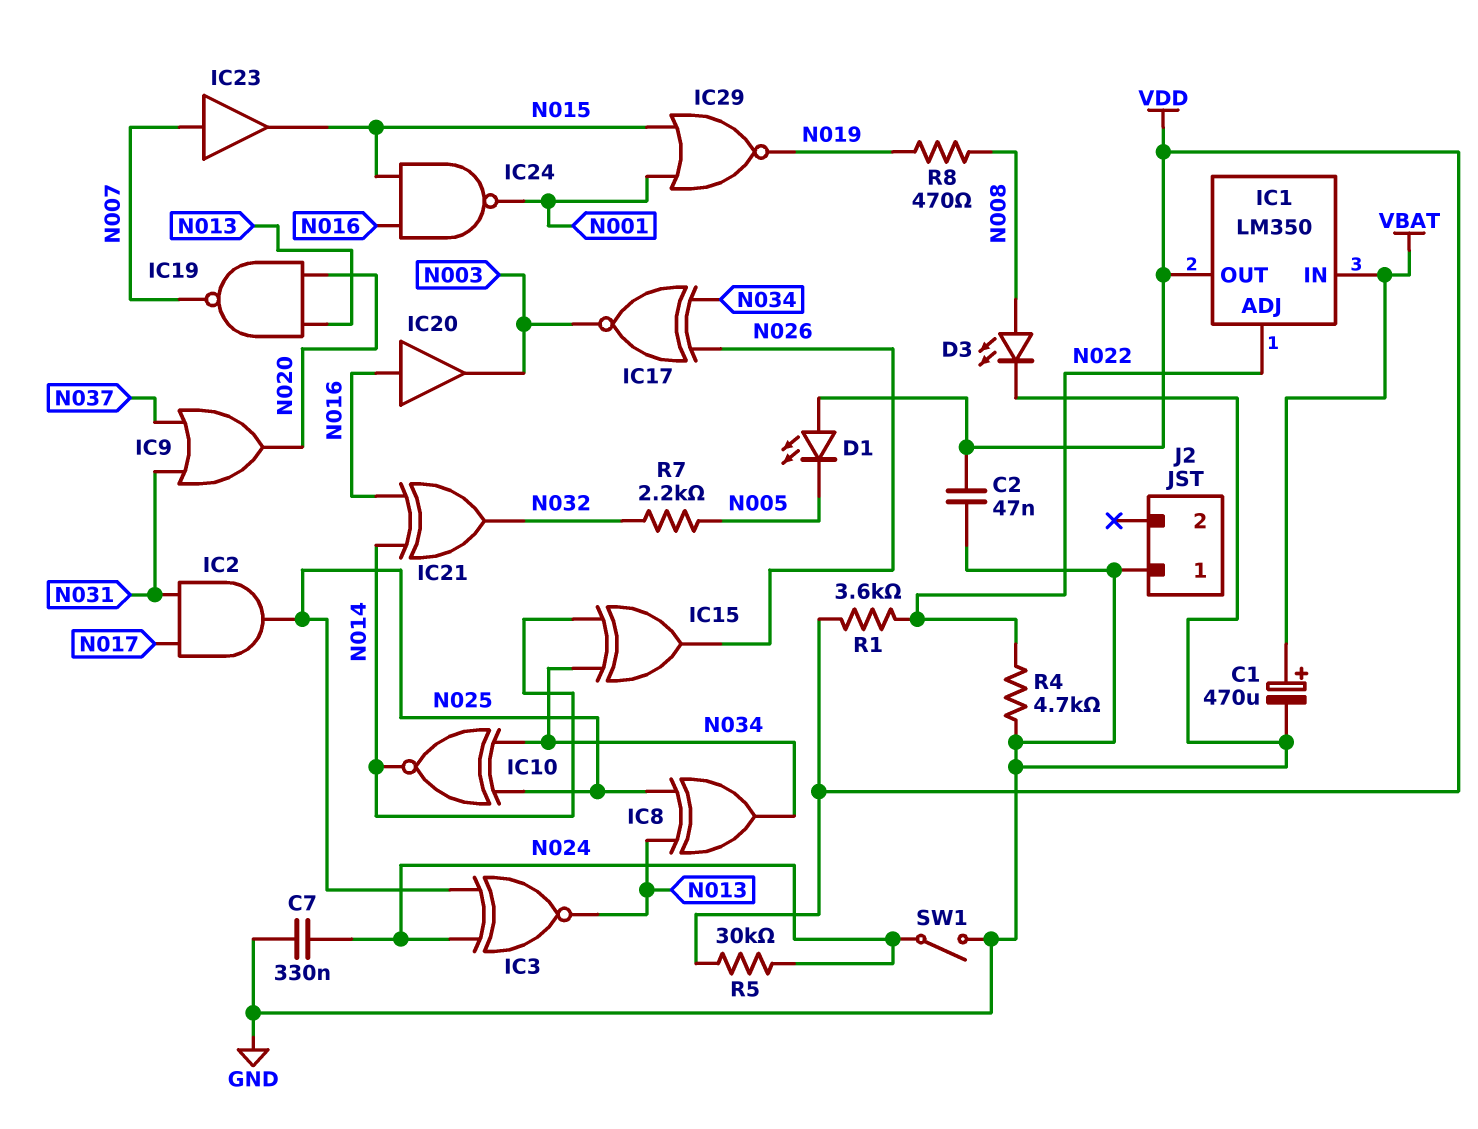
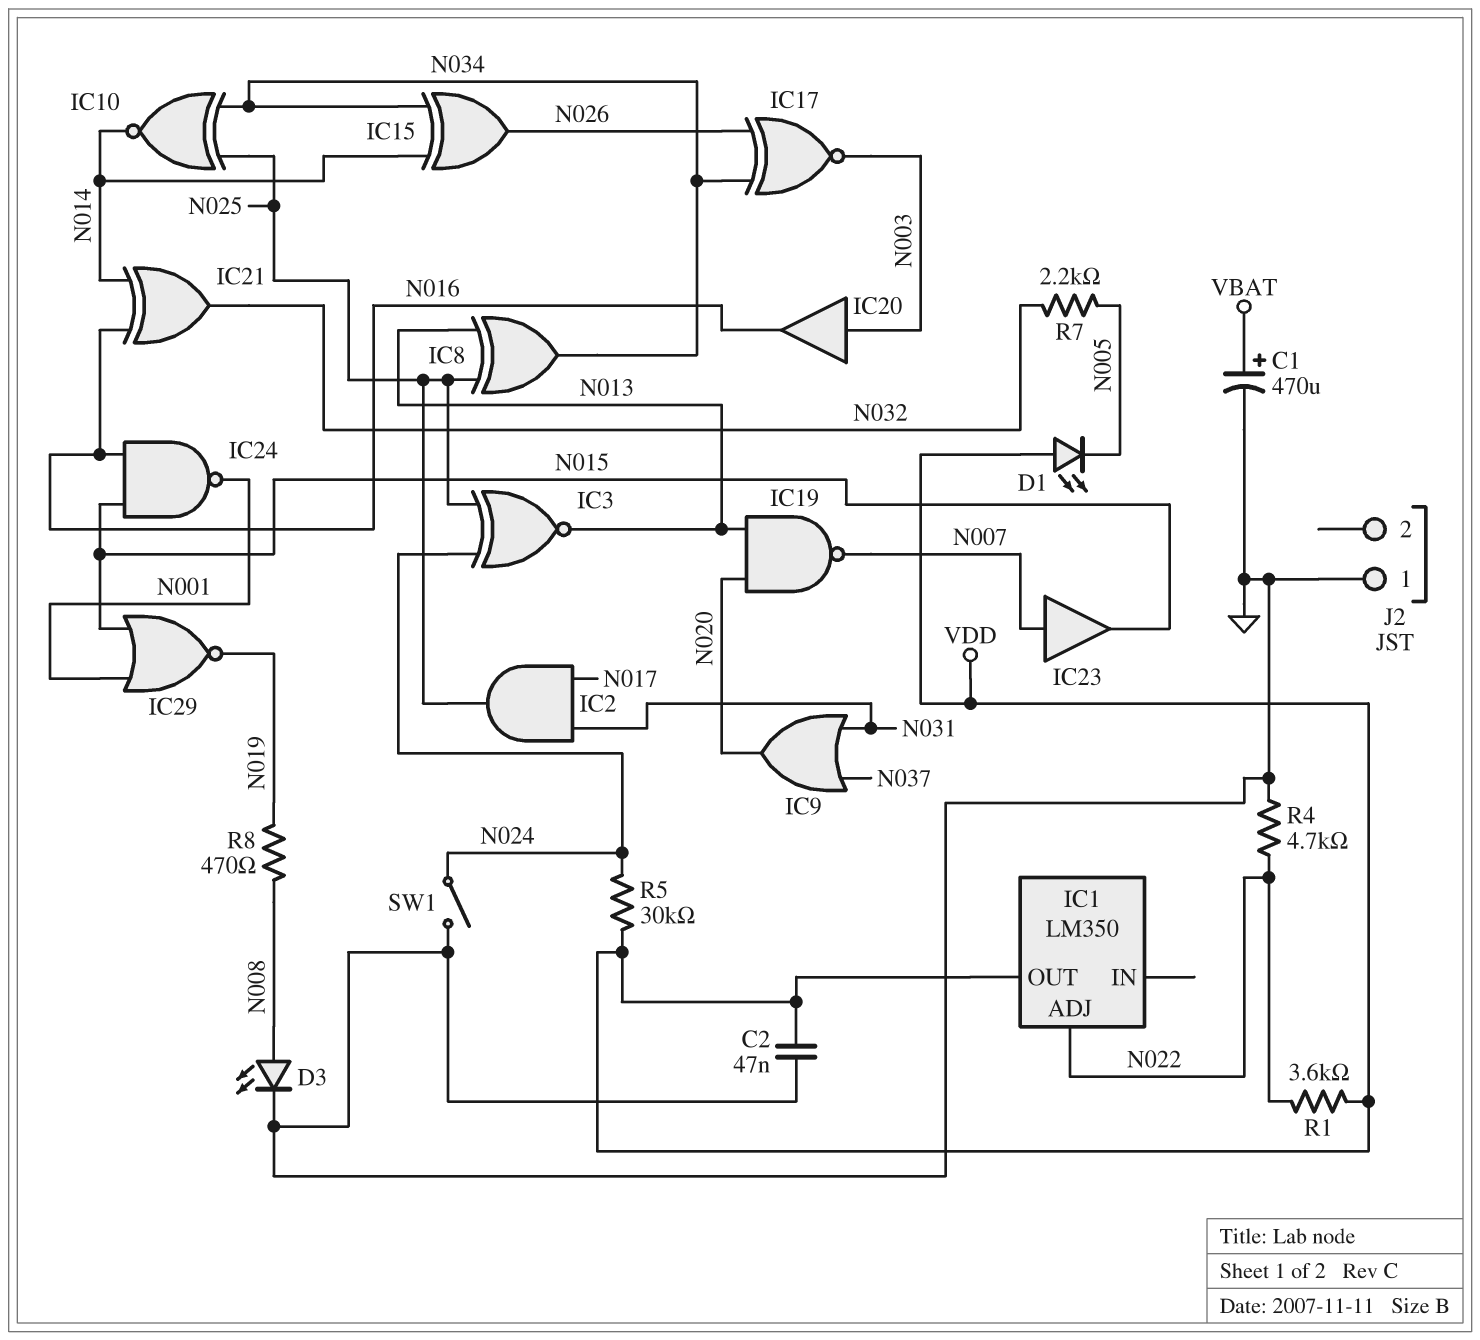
C7: 330nF (GND, N024) -> none
IC1 pin IN: VBAT -> none
IC20: buffer (in N016, out N003) -> buffer (in N003, out N016)

